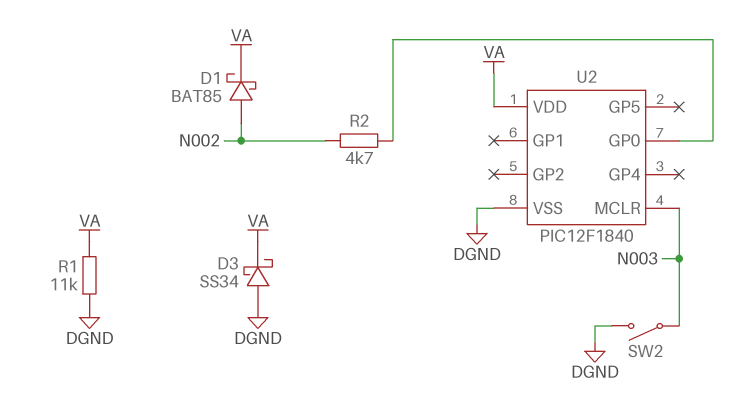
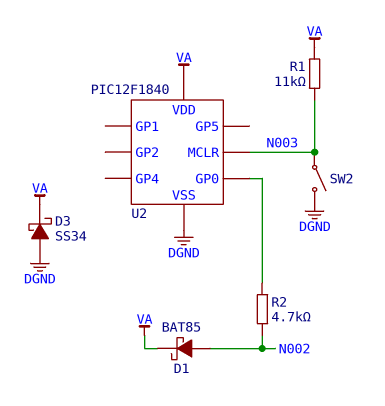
R1: 11k (DGND, VA) -> 11k (N003, VA)

